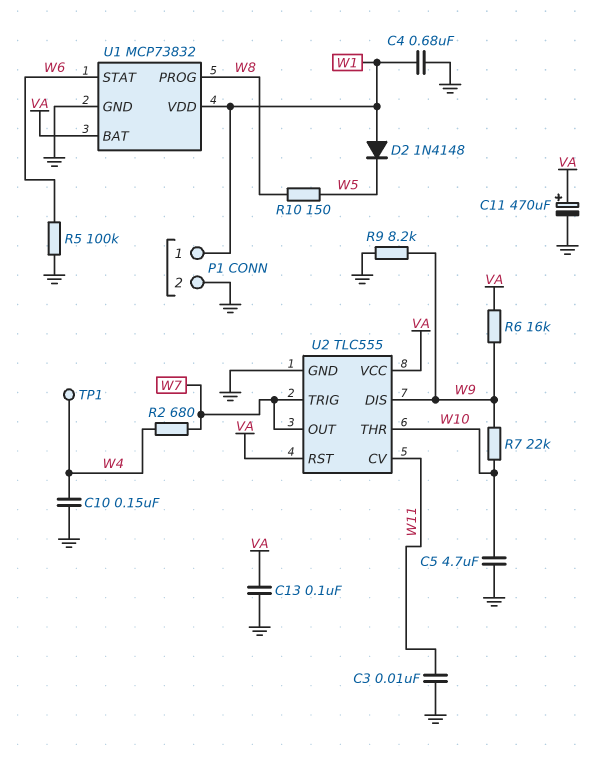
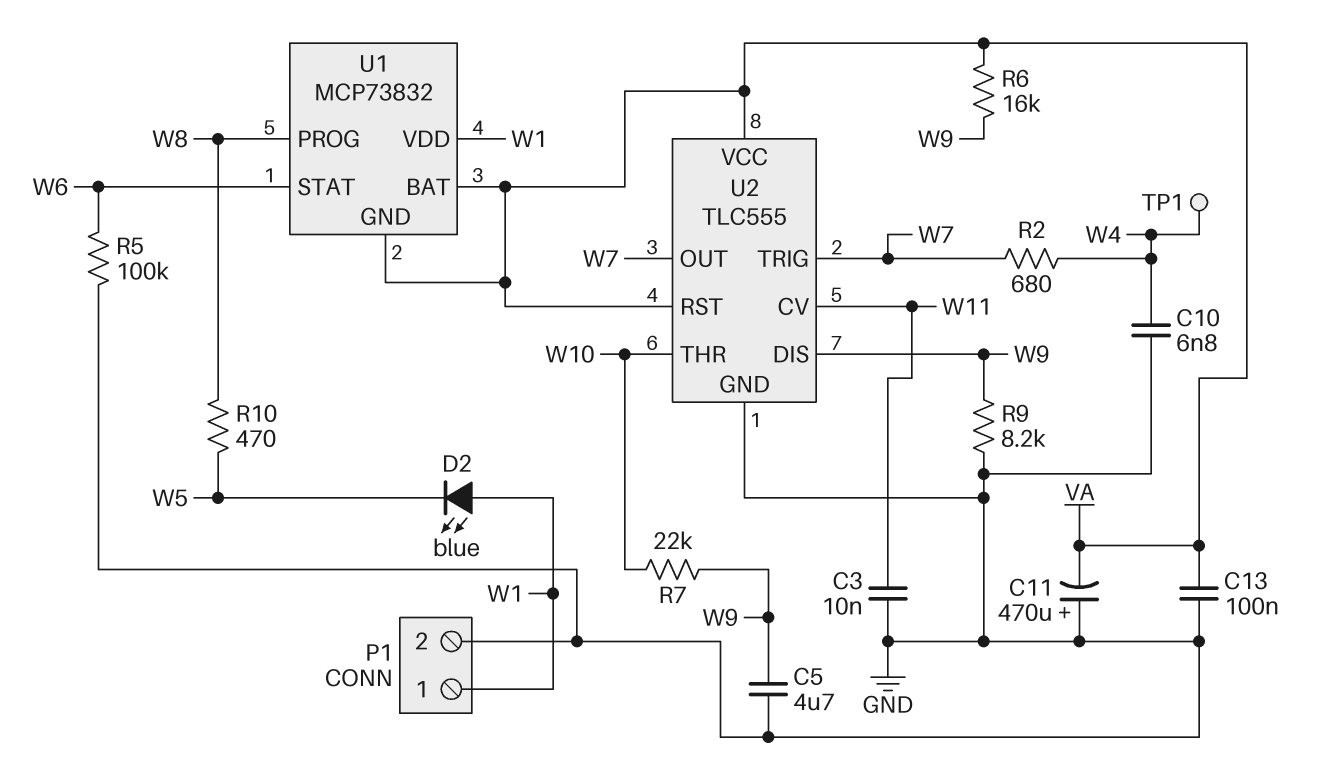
C4: 680nF (GND, W1) -> none
C5: 4.7uF (GND, W10) -> 4.7uF (GND, W9)
C10: 150nF (GND, W4) -> 6.8nF (GND, W4)
C11: 470uF (plus VA, minus GND) -> 470uF (plus GND, minus VA)
D2: diode 1N4148 (A W1, K W5) -> LED blue (A W1, K W5)
R10: 150 (W5, W8) -> 470 (W5, W8)
U1 pin GND: GND -> VA

